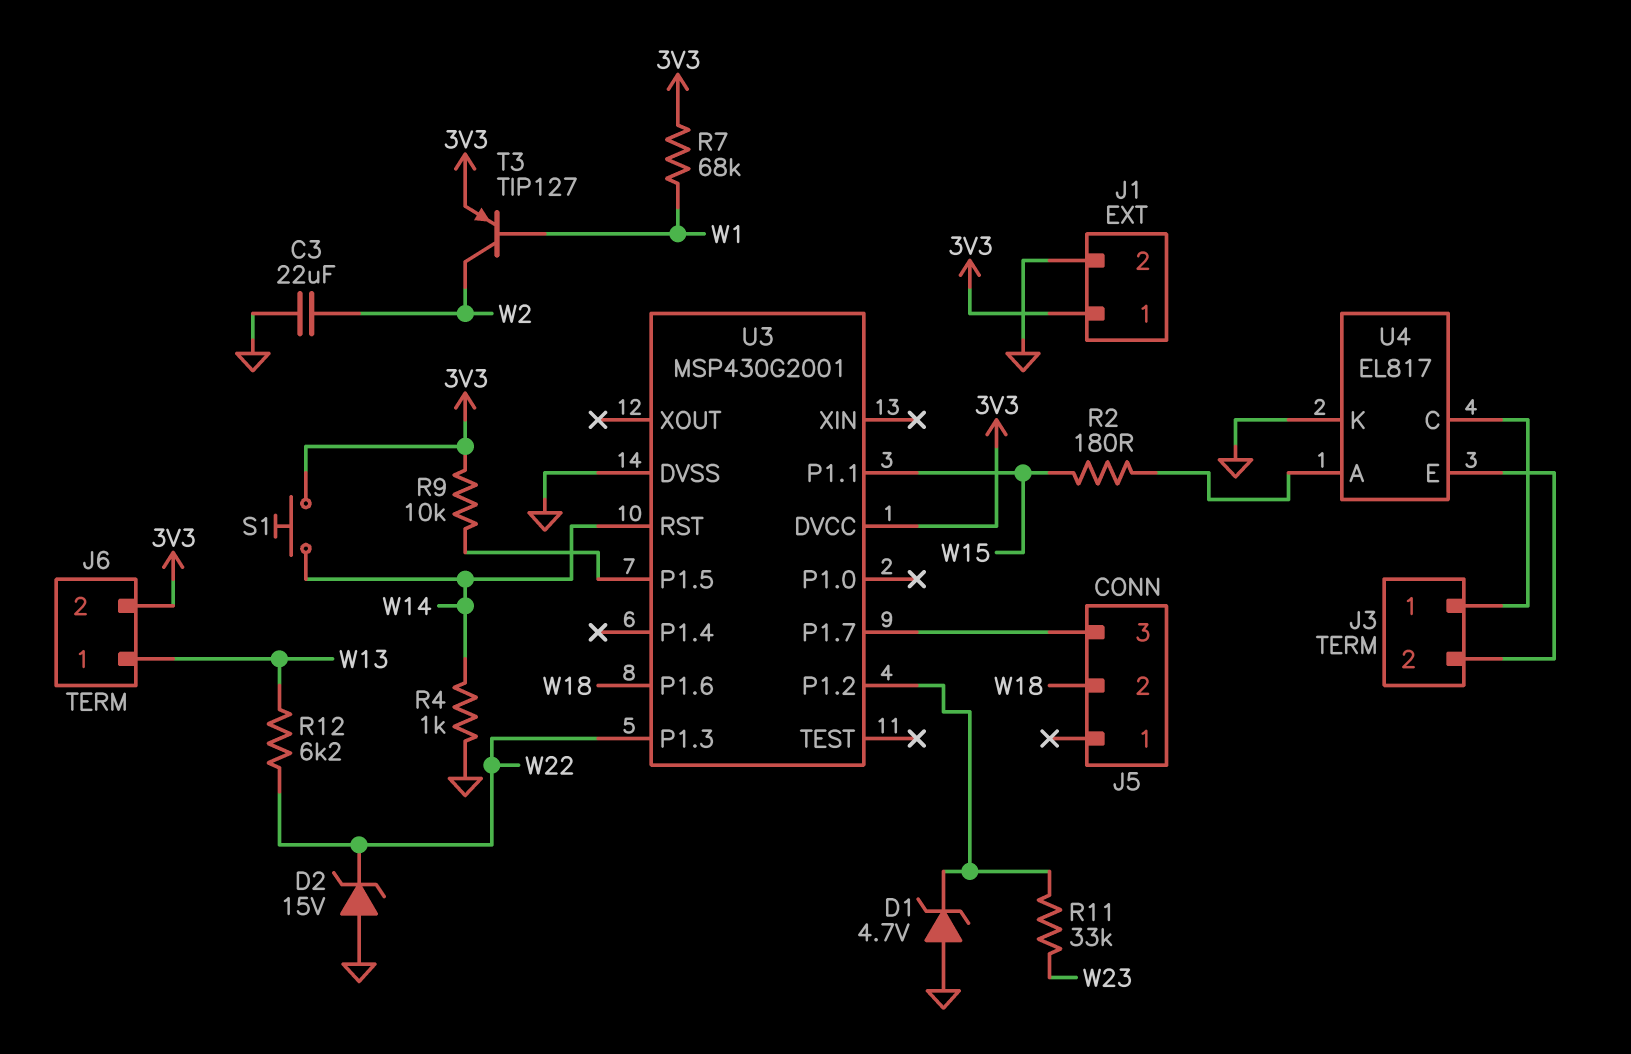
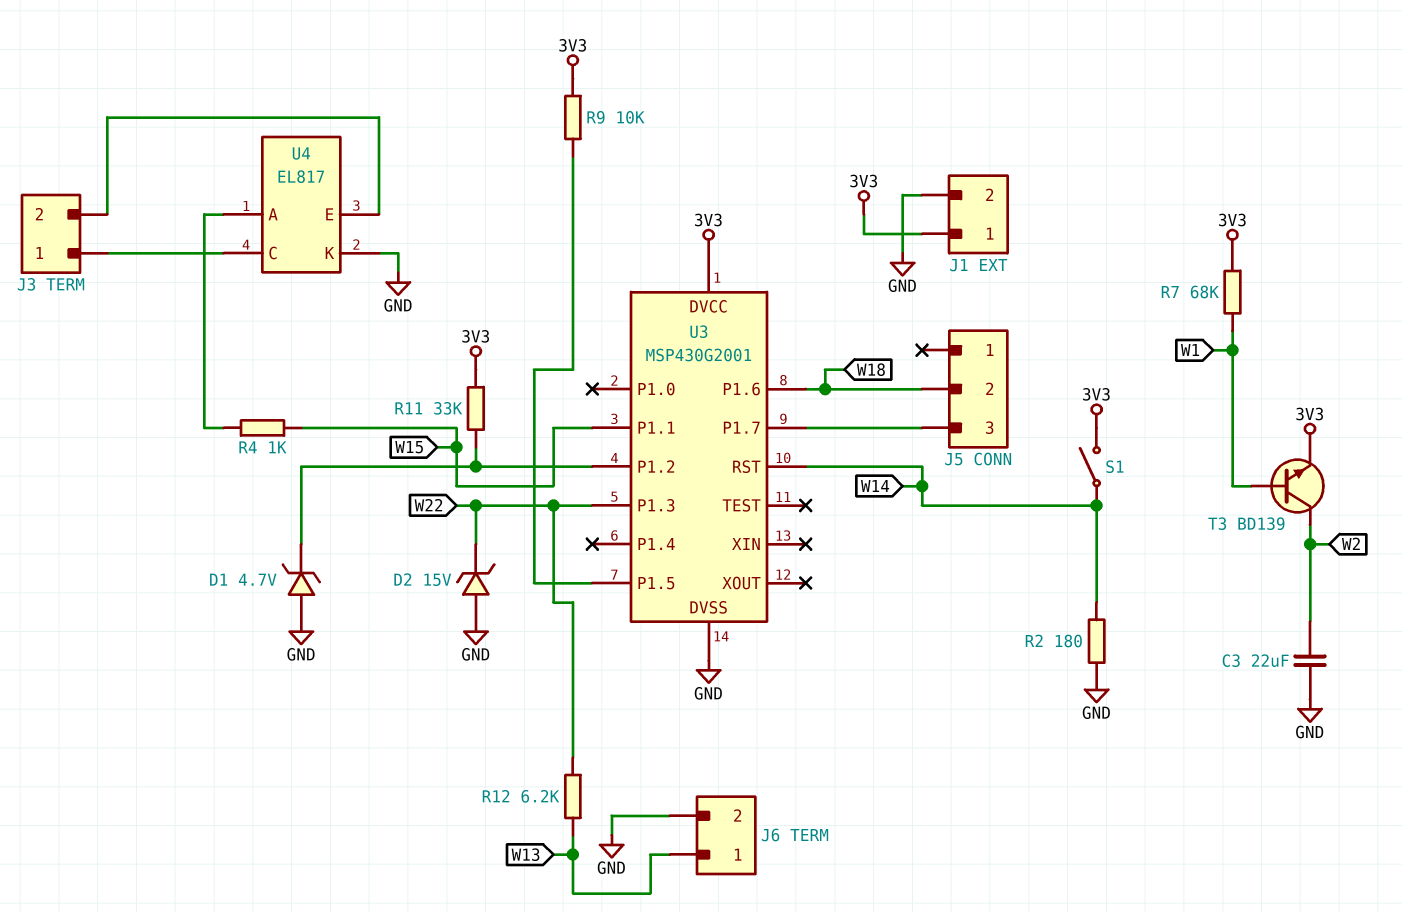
J6 pin 2: 3V3 -> GND
R2: 180 (U4/A, W15) -> 180 (GND, W14)
R4: 1k (GND, W14) -> 1k (U4/A, W15)
R11: 33k (U3/P1.2, W23) -> 33k (3V3, U3/P1.2)
S1: button (3V3, W14) -> switch (3V3, W14)
T3: PNP TIP127 (B W1, C W2, E 3V3) -> NPN BD139 (B W1, C W2, E 3V3)

